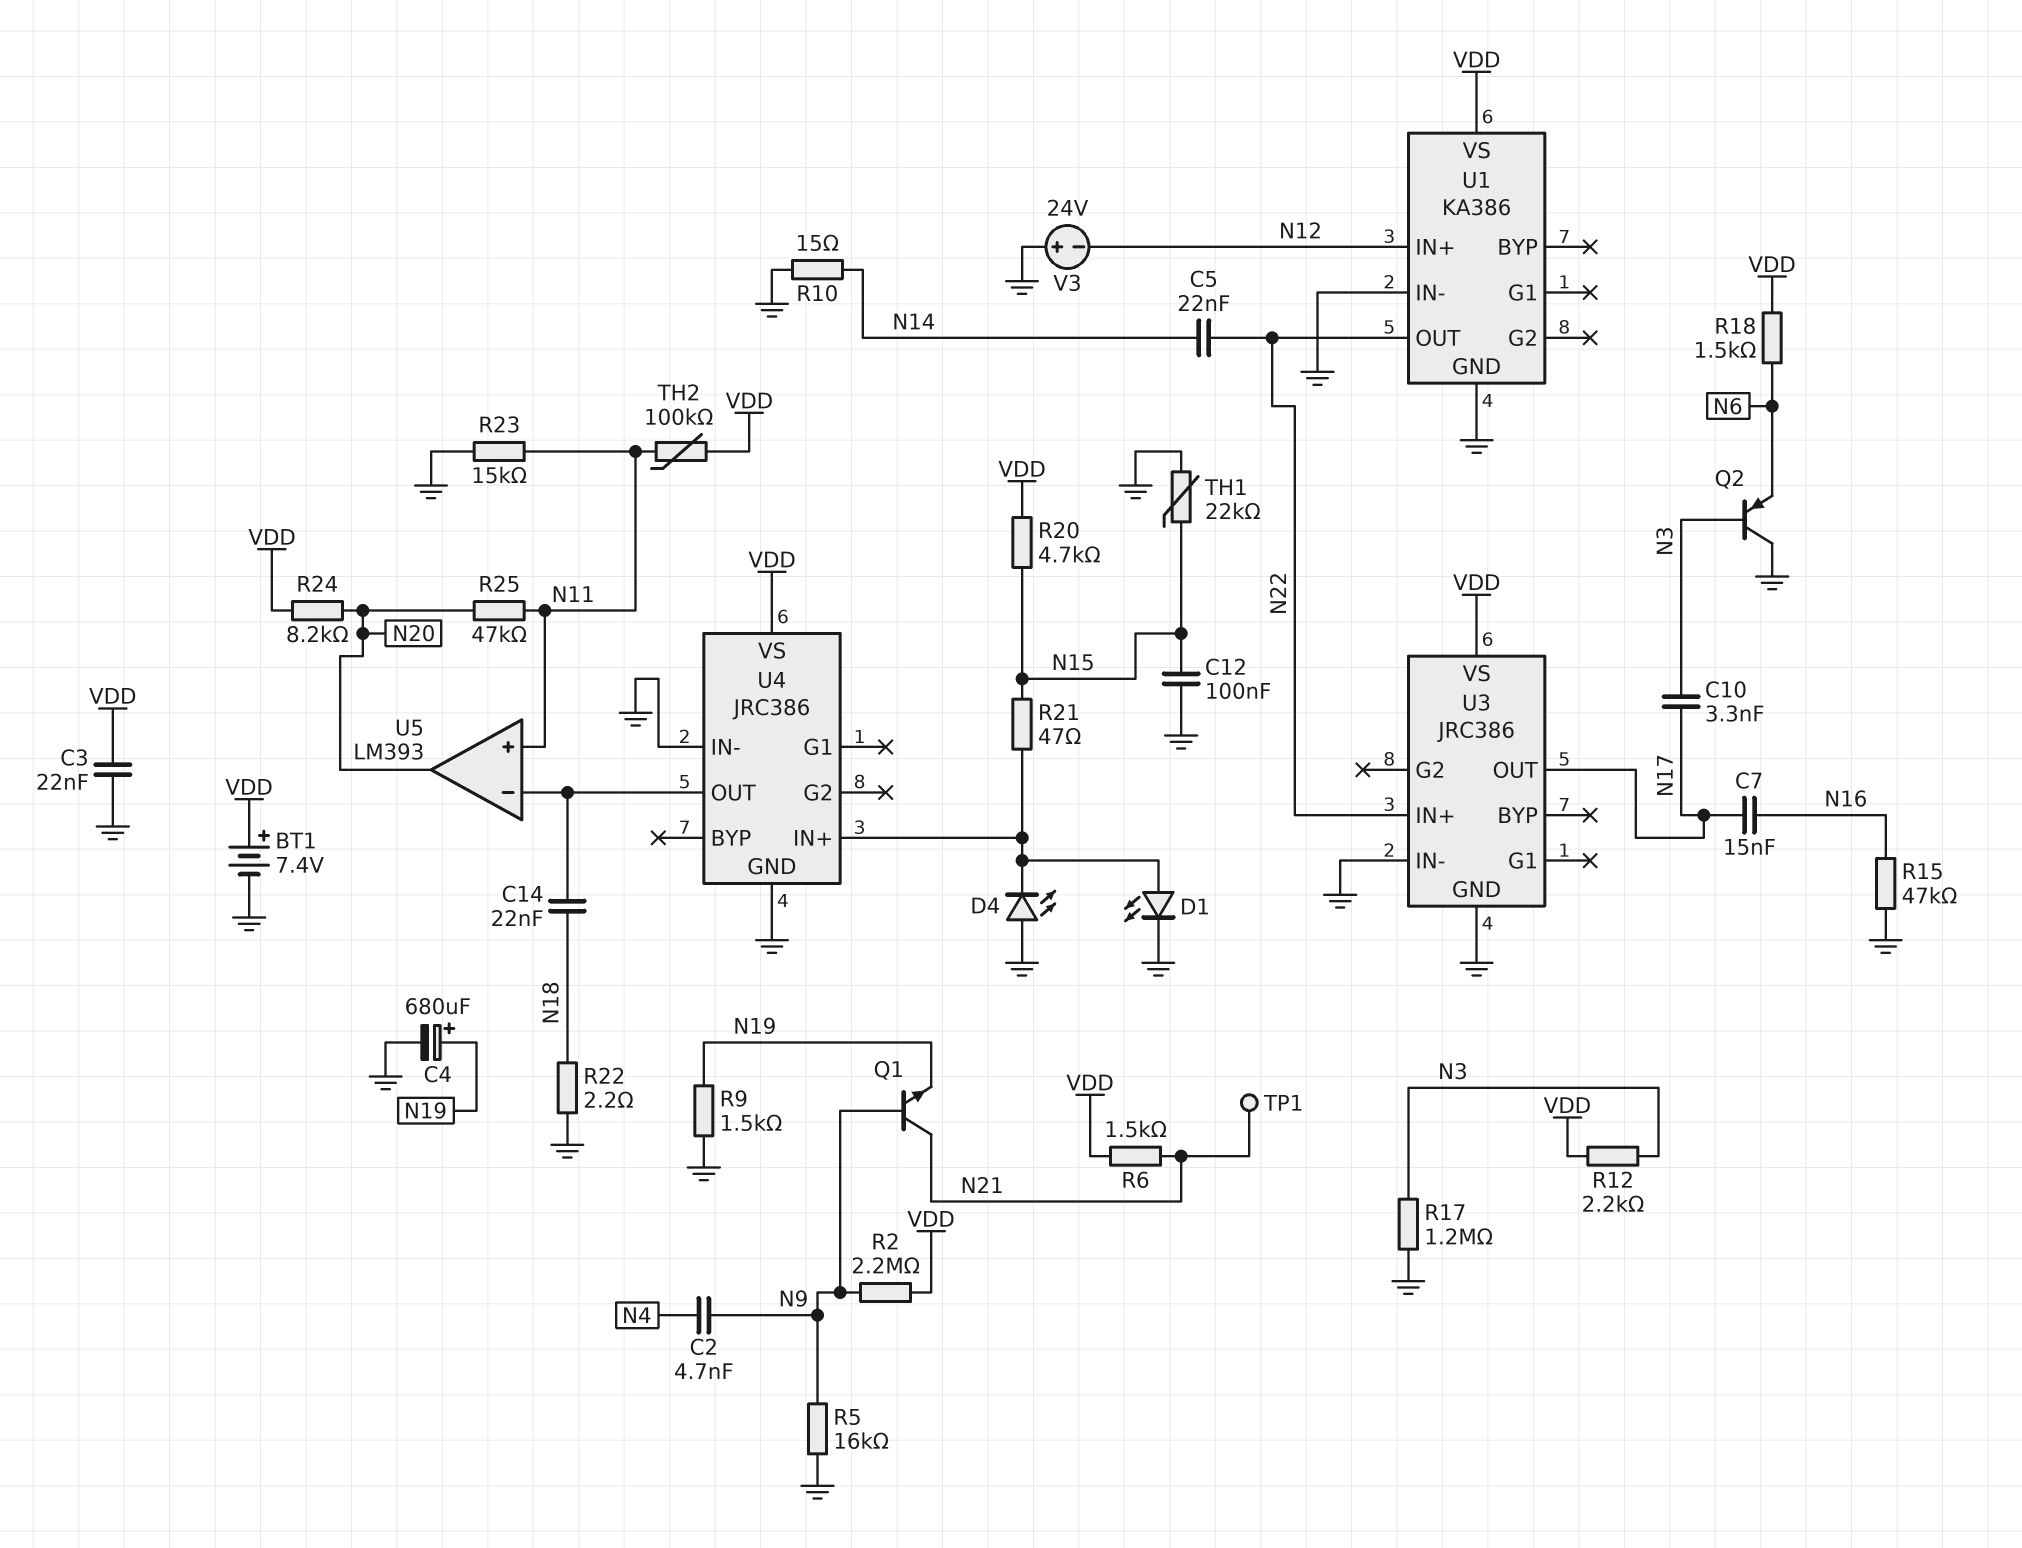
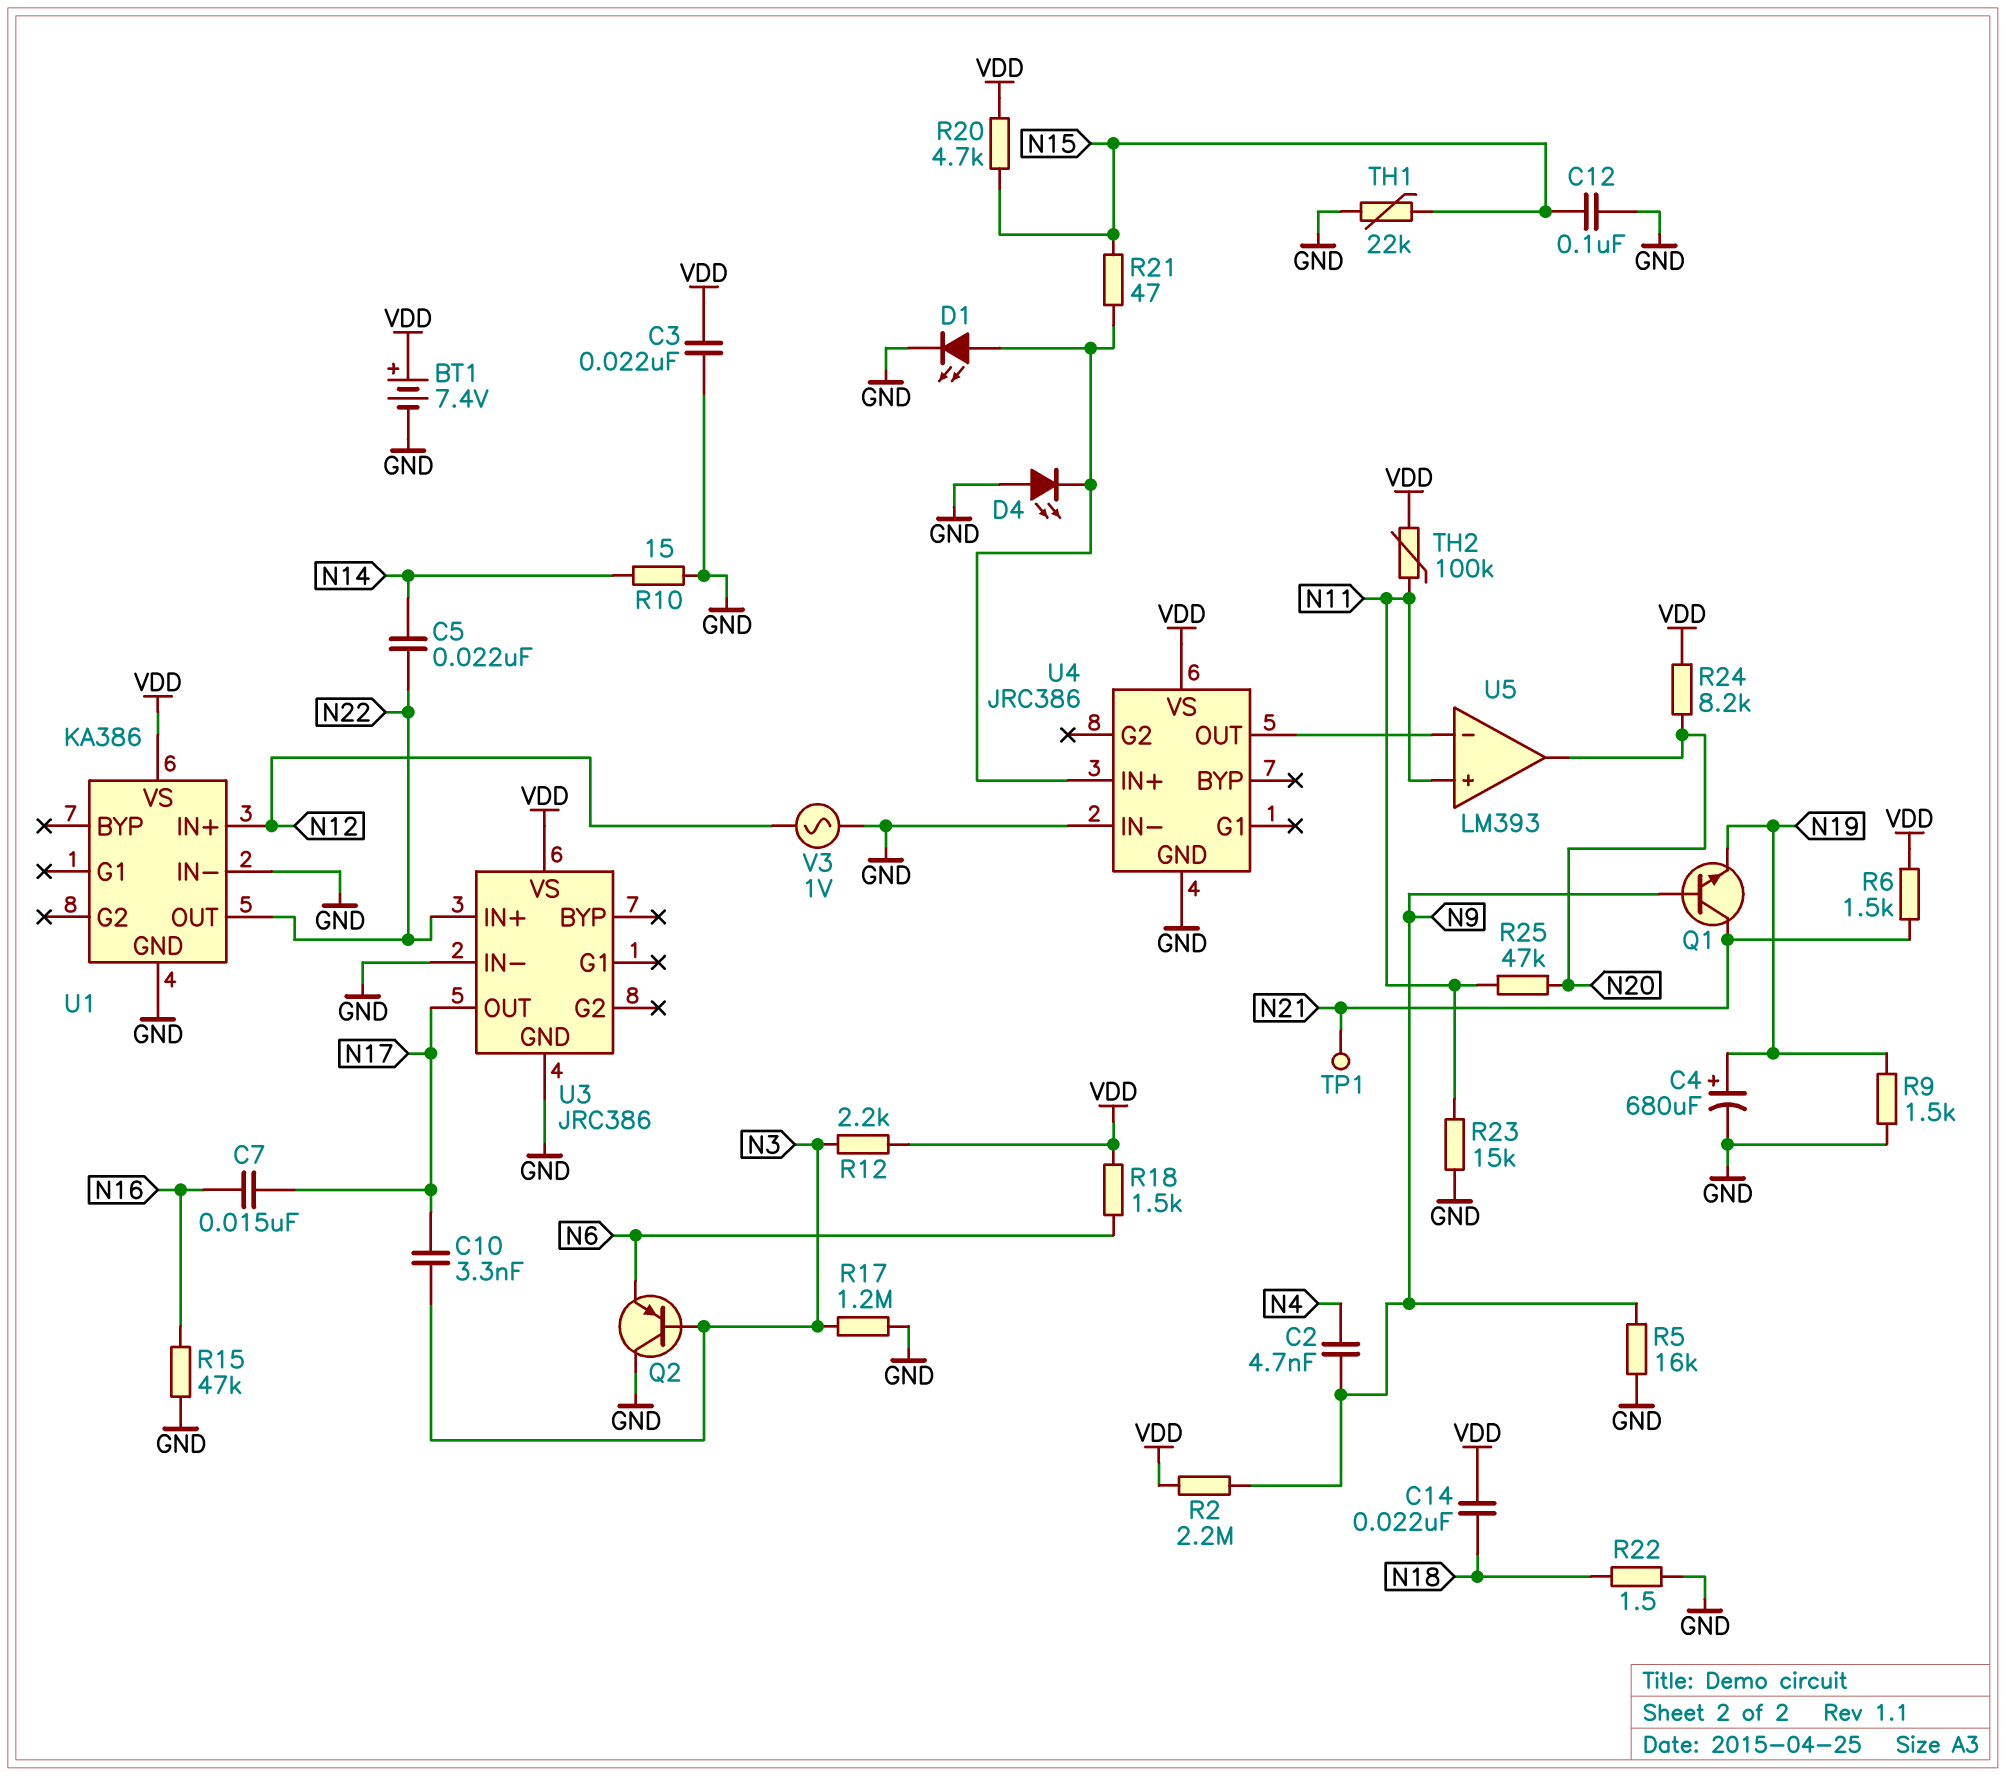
C14: 22nF (N18, U4/OUT) -> 22nF (N18, VDD)
R22: 2.2 (GND, N18) -> 1.5 (GND, N18)
V3: 24V (plus GND, minus N12) -> AC 1V (GND, N12)

